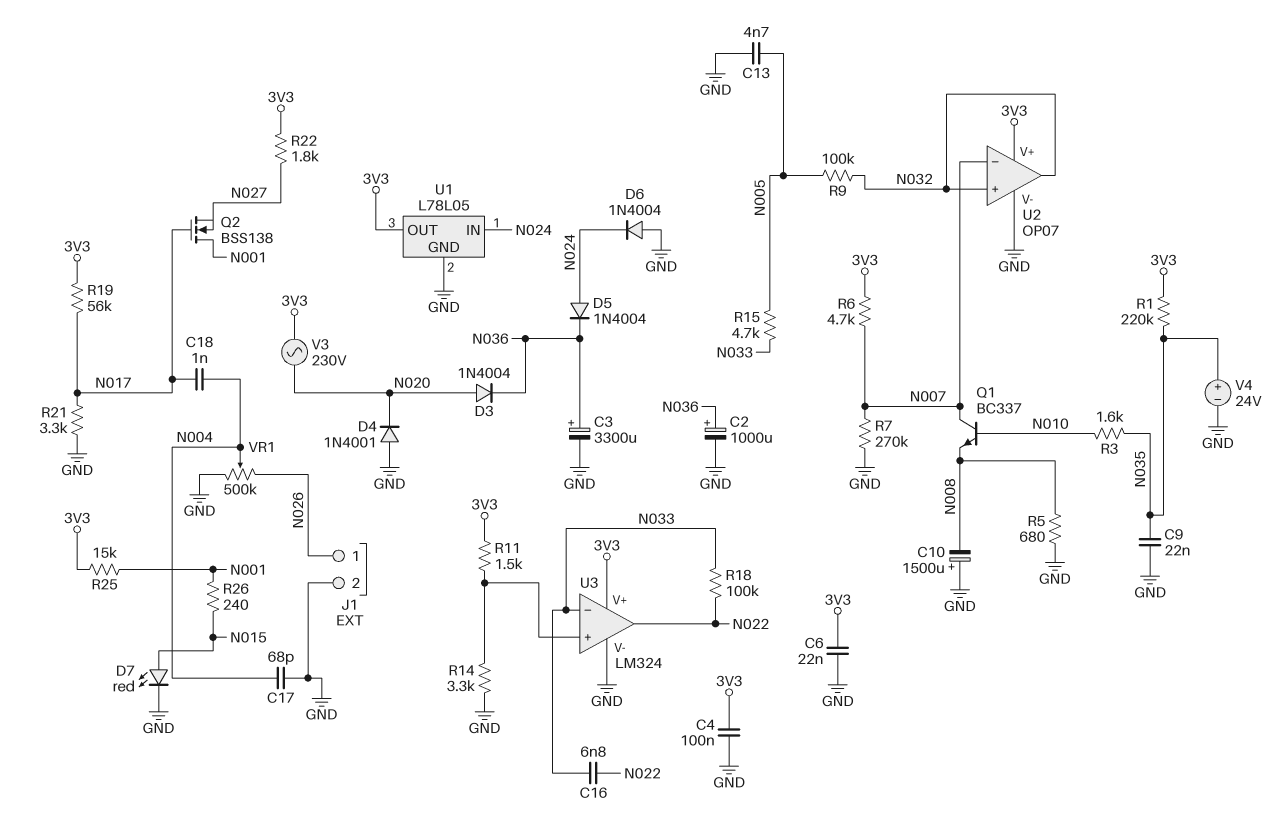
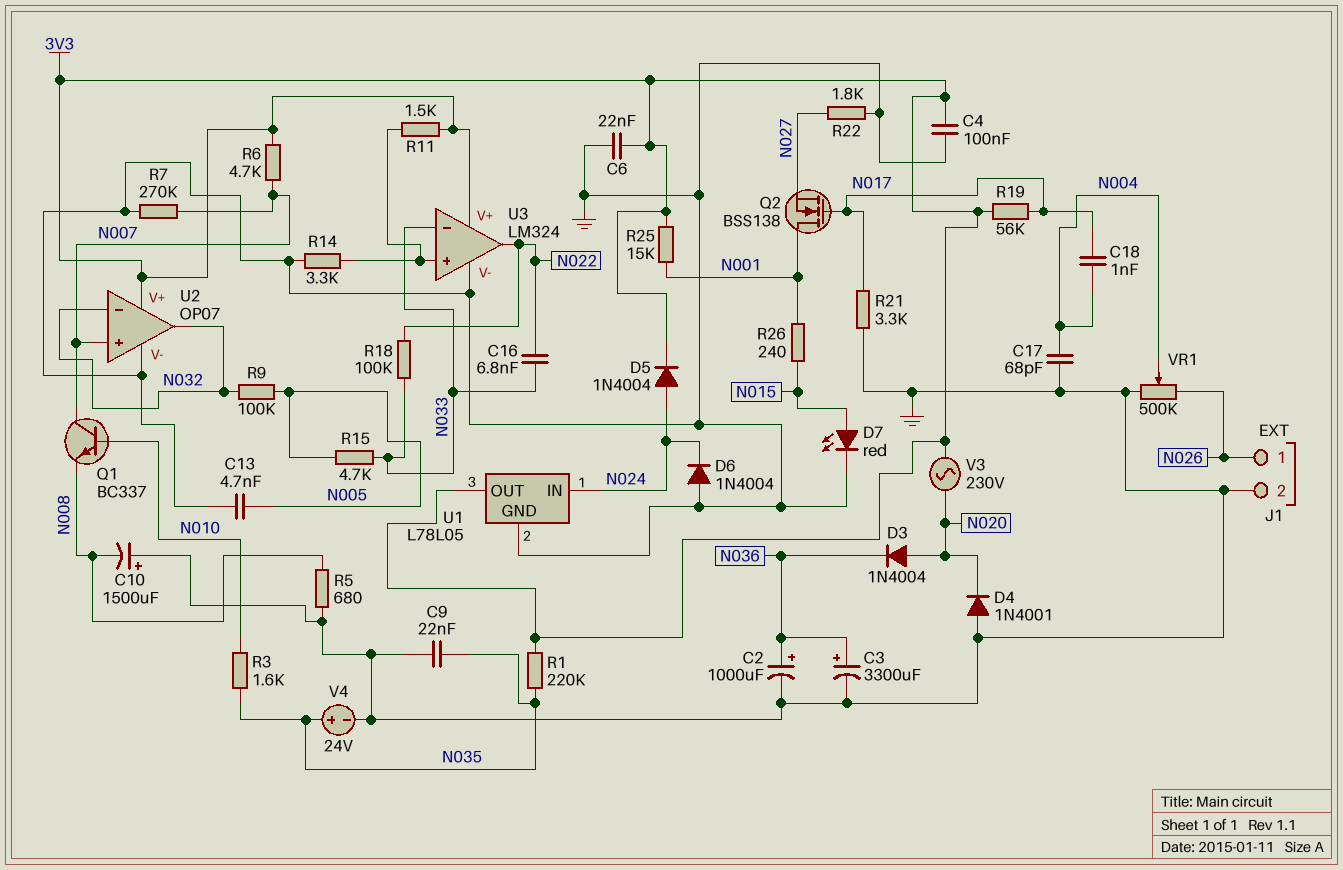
D5: diode 1N4004 (A N024, K N036) -> diode 1N4004 (A N024, K 3V3)
R22: 1.8k (3V3, N027) -> 1.8k (GND, N027)
U2 pin in+: N032 -> N007
U2 pin in-: N007 -> N032

